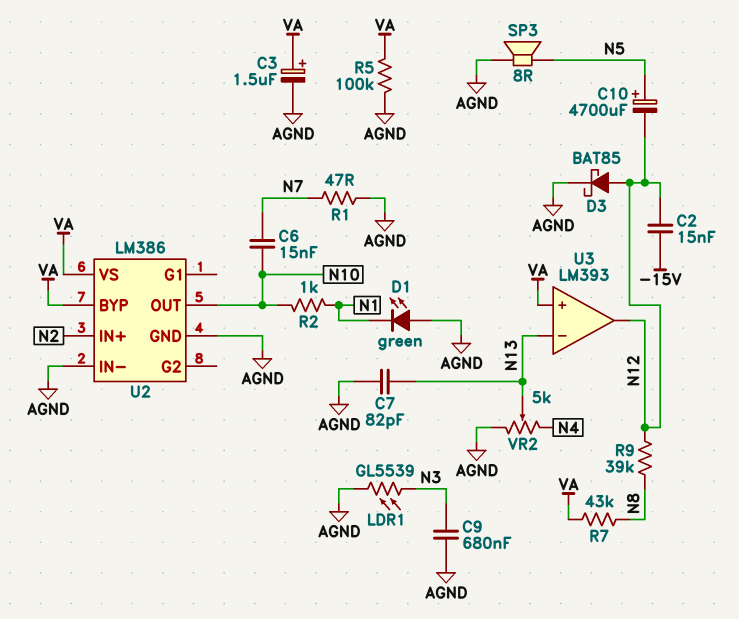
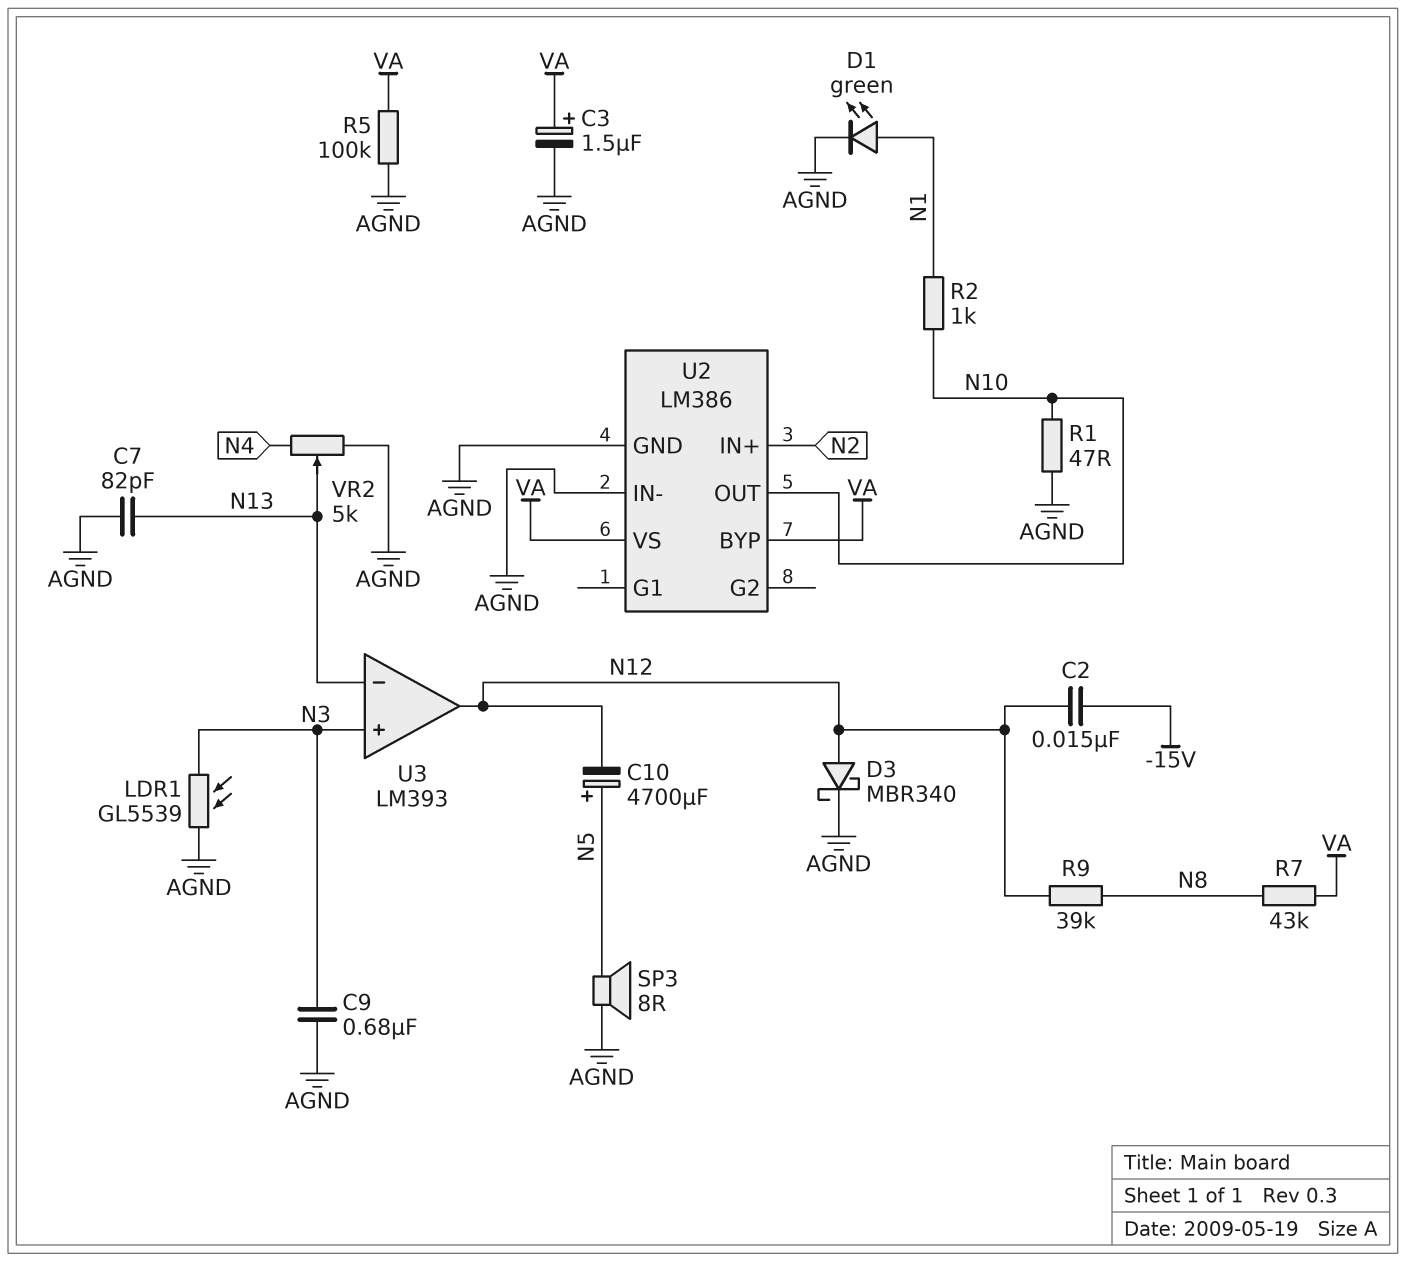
C6: 15nF (N7, N10) -> none
D1: LED green (A AGND, K N1) -> LED green (A N1, K AGND)
D3: schottky BAT85 (A N12, K AGND) -> schottky MBR340 (A N12, K AGND)
R1: 47 (AGND, N7) -> 47 (AGND, N10)
U3 pin in+: VA -> N3

